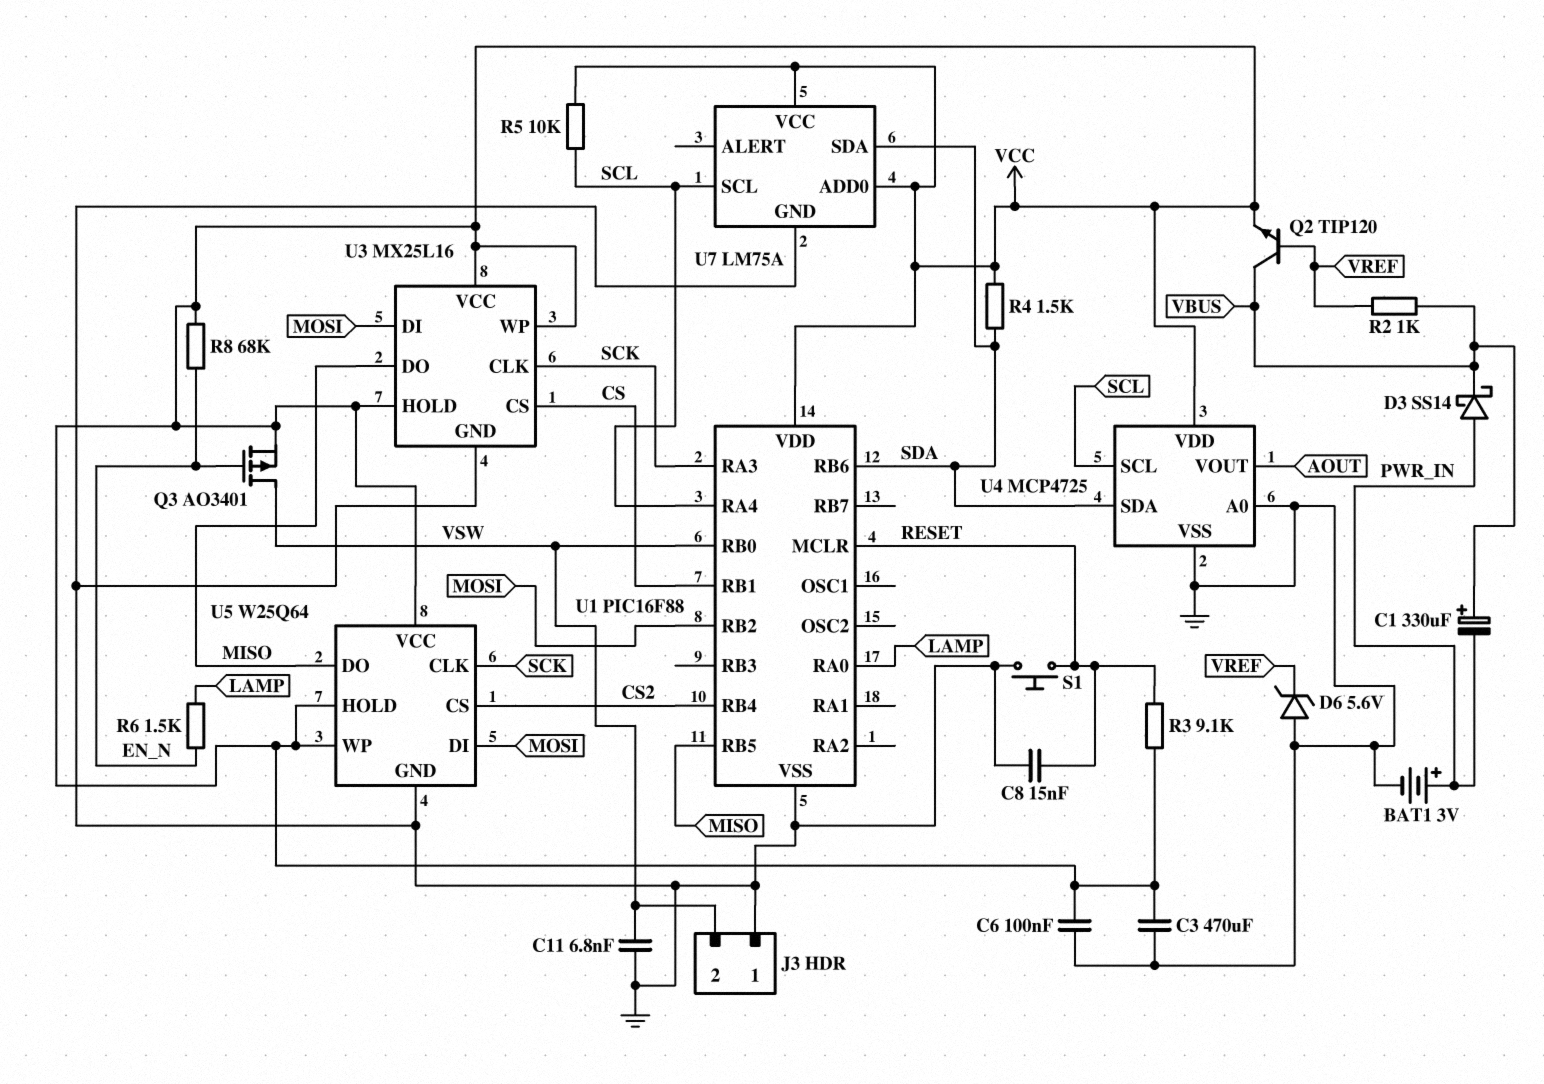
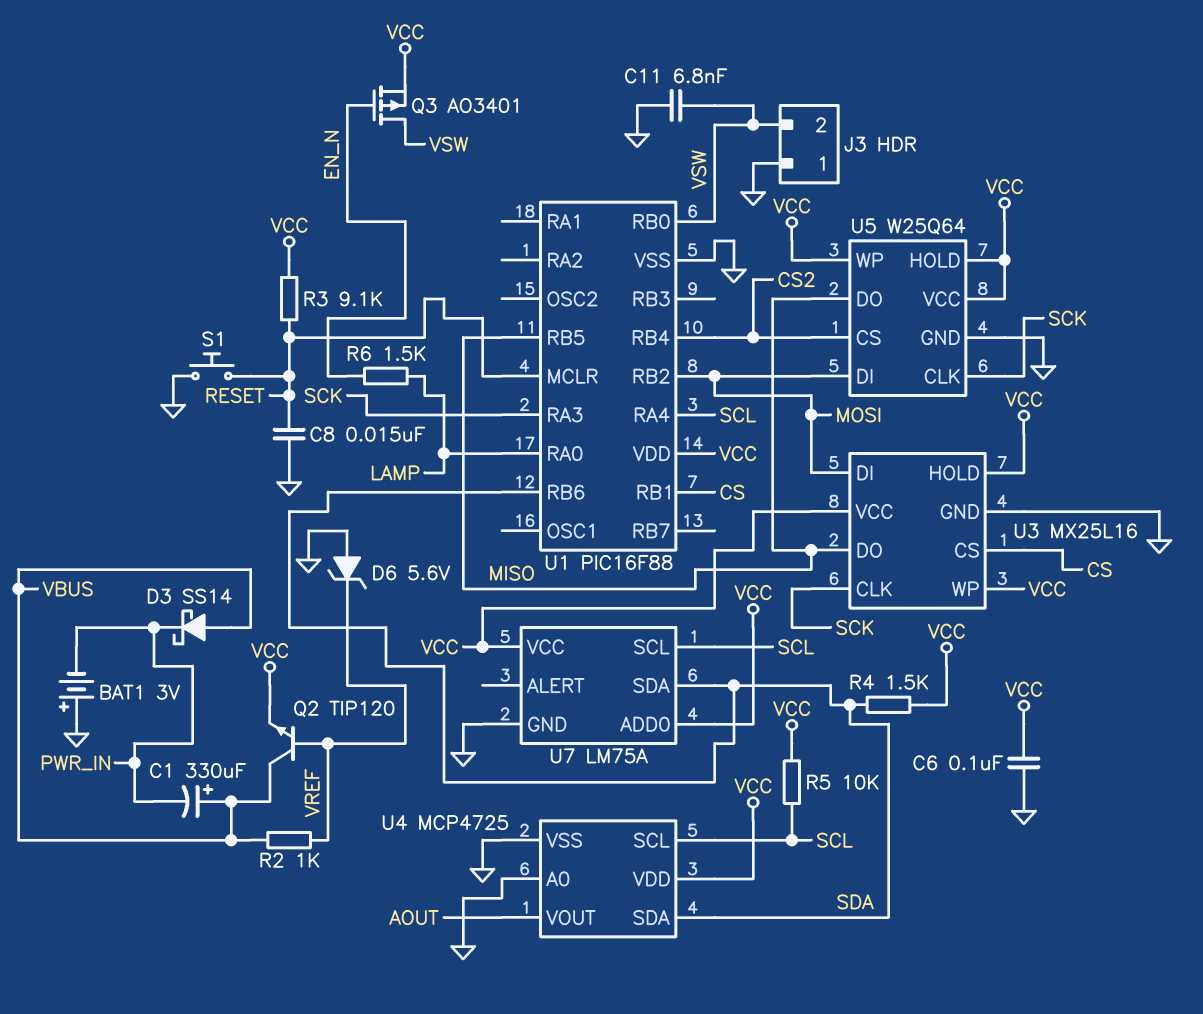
BAT1: 3V (plus PWR_IN, minus GND) -> 3V (plus GND, minus PWR_IN)
C3: 470uF (GND, VCC) -> none
D3: schottky SS14 (A PWR_IN, K VBUS) -> schottky SS14 (A VBUS, K PWR_IN)
R8: 68k (EN_N, VCC) -> none

